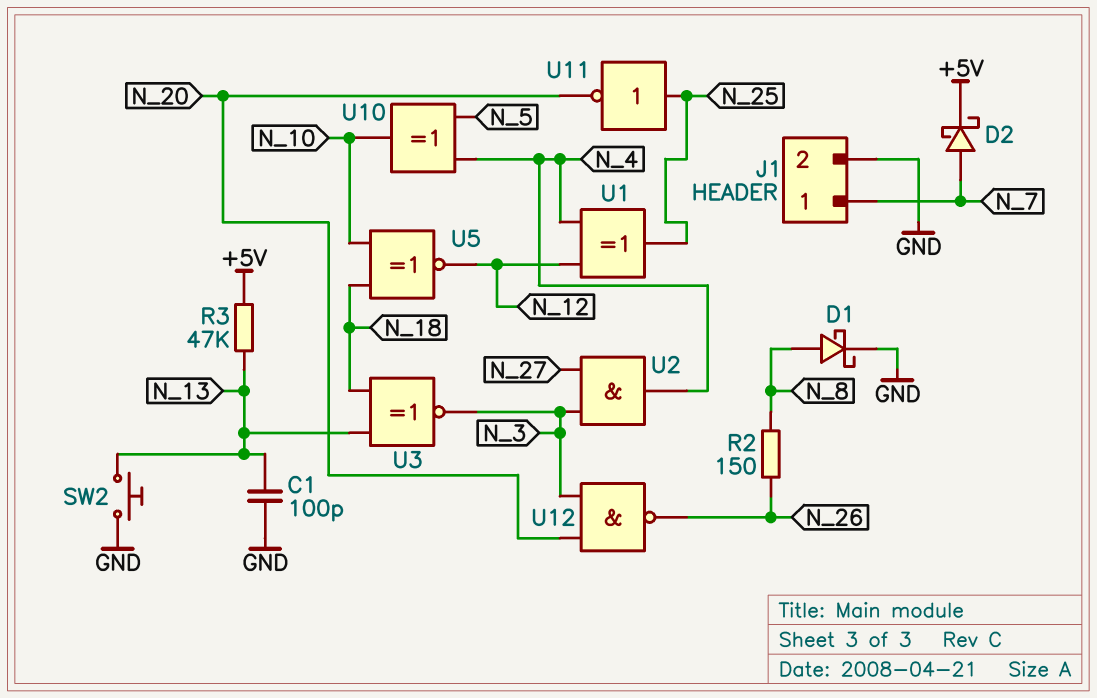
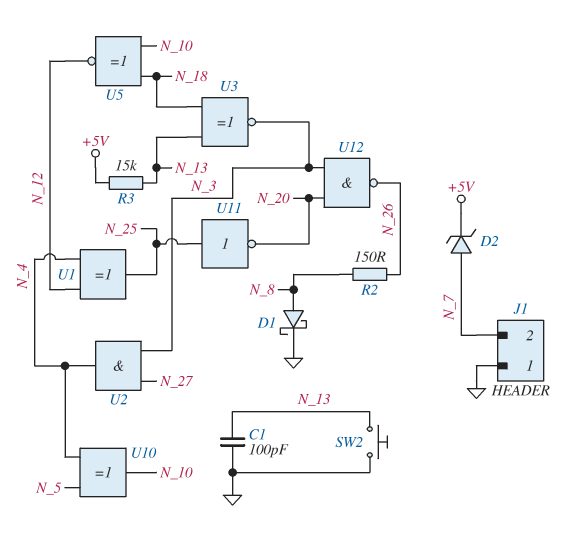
D2: schottky (A N_7, K +5V) -> zener (A N_7, K +5V)
J1 pin 1: N_7 -> GND
J1 pin 2: GND -> N_7
R3: 47k (+5V, N_13) -> 15k (+5V, N_13)

